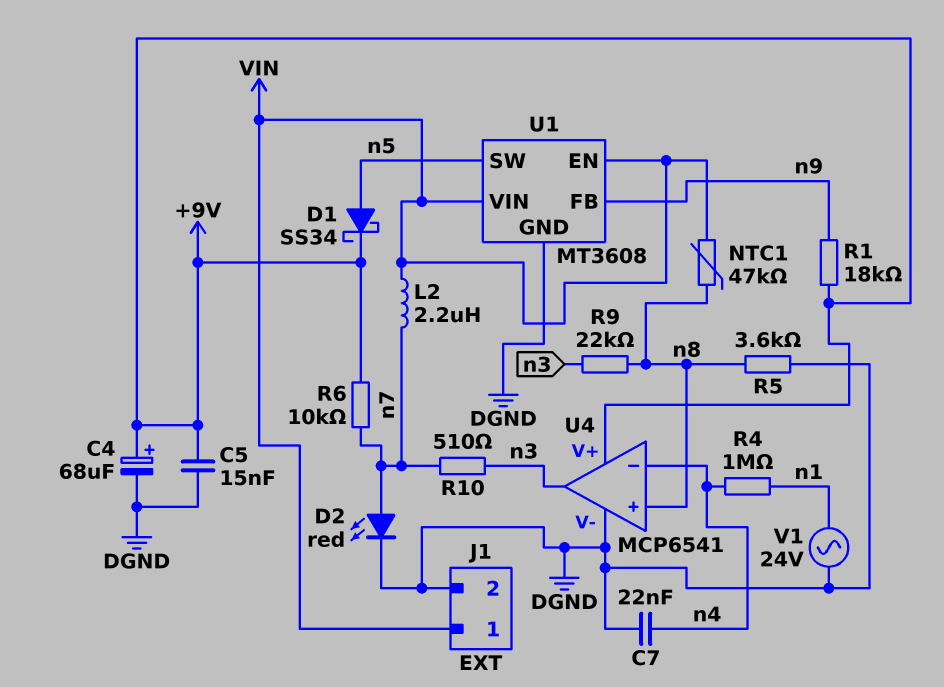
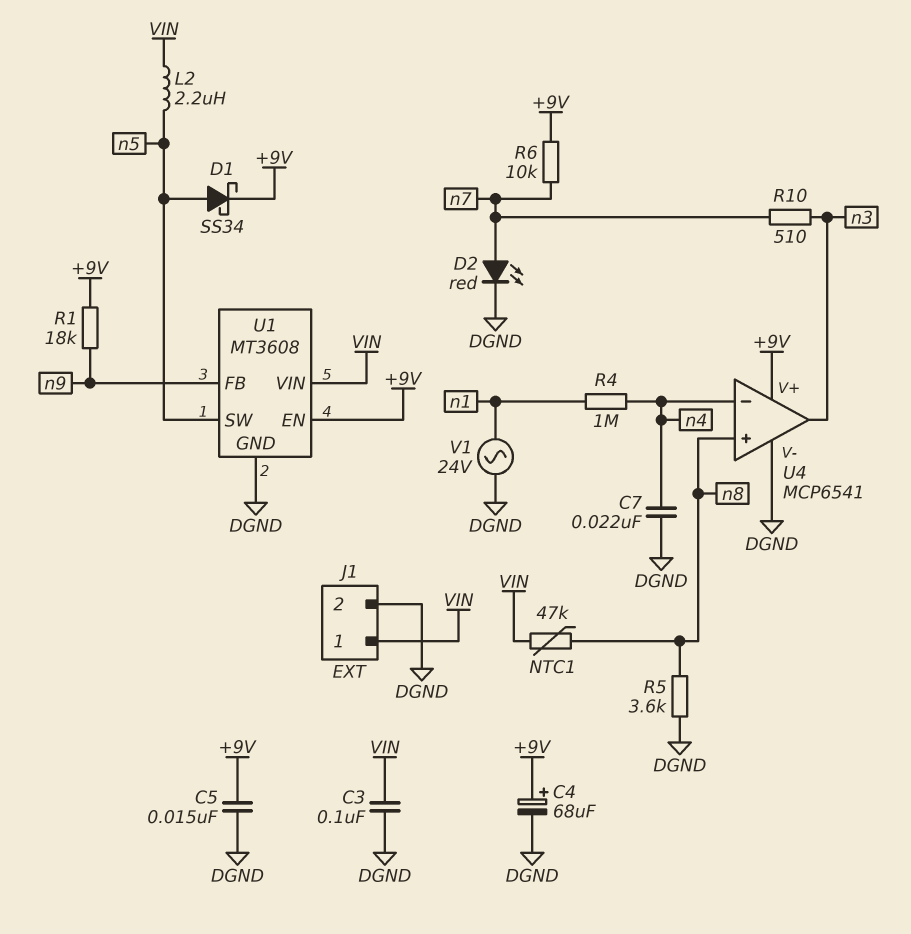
C3: none -> 100nF (DGND, VIN)
L2: 2.2uH (VIN, n7) -> 2.2uH (VIN, n5)
R9: 22k (n3, n8) -> none
U1 pin EN: VIN -> +9V

